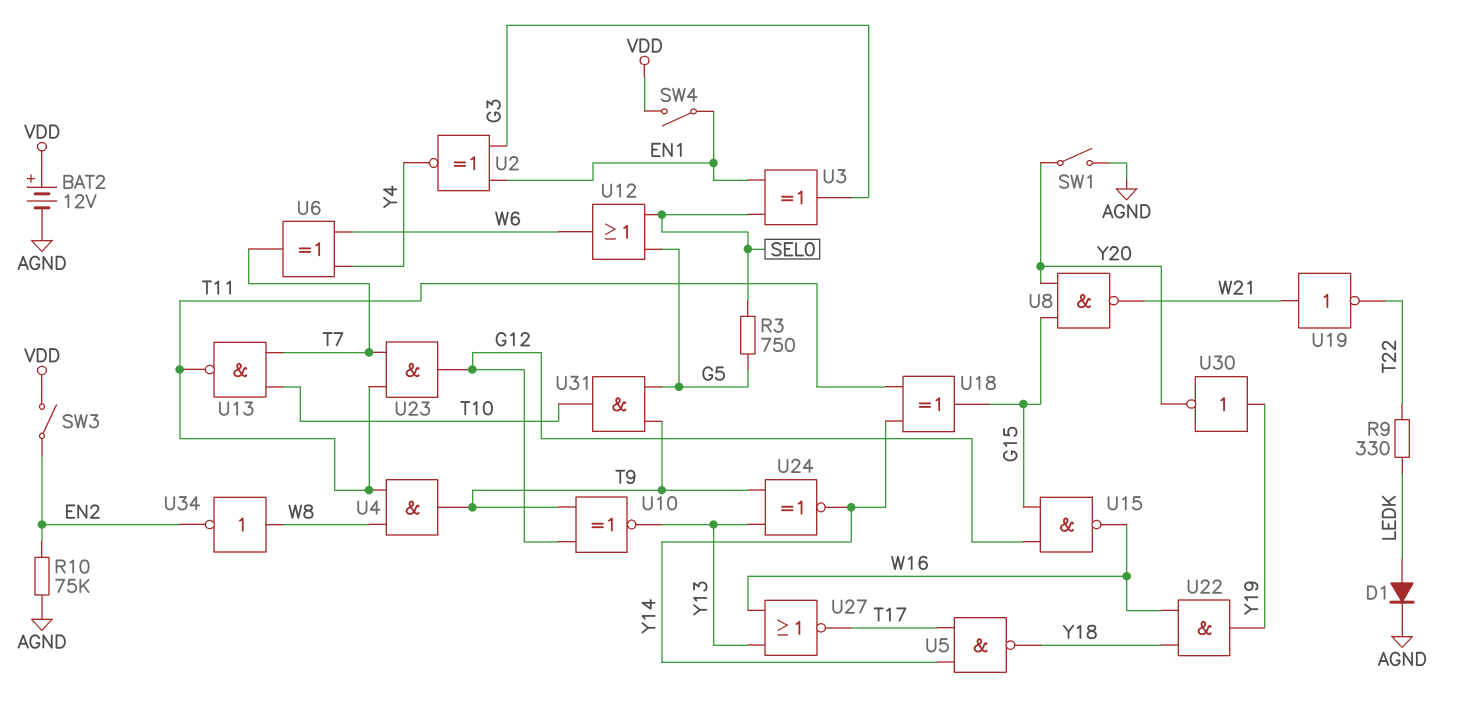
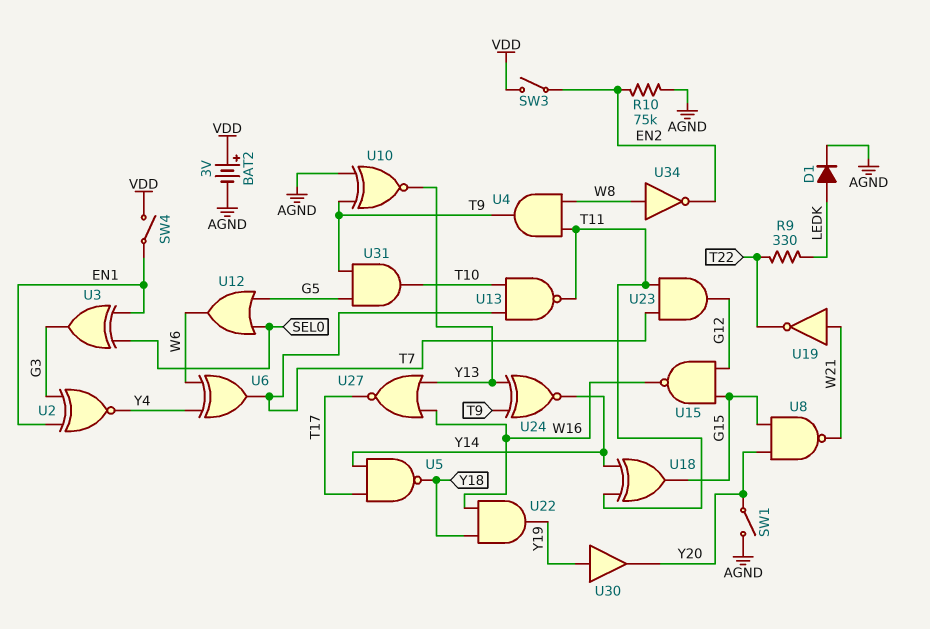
BAT2: 12V (plus VDD, minus AGND) -> 3V (plus VDD, minus AGND)
R3: 750 (G5, SEL0) -> none
U10: XNOR (in G12, in T9, out Y13) -> XNOR (in AGND, in T9, out Y13)
U30: NOT (in Y19, out Y20) -> buffer (in Y19, out Y20)

